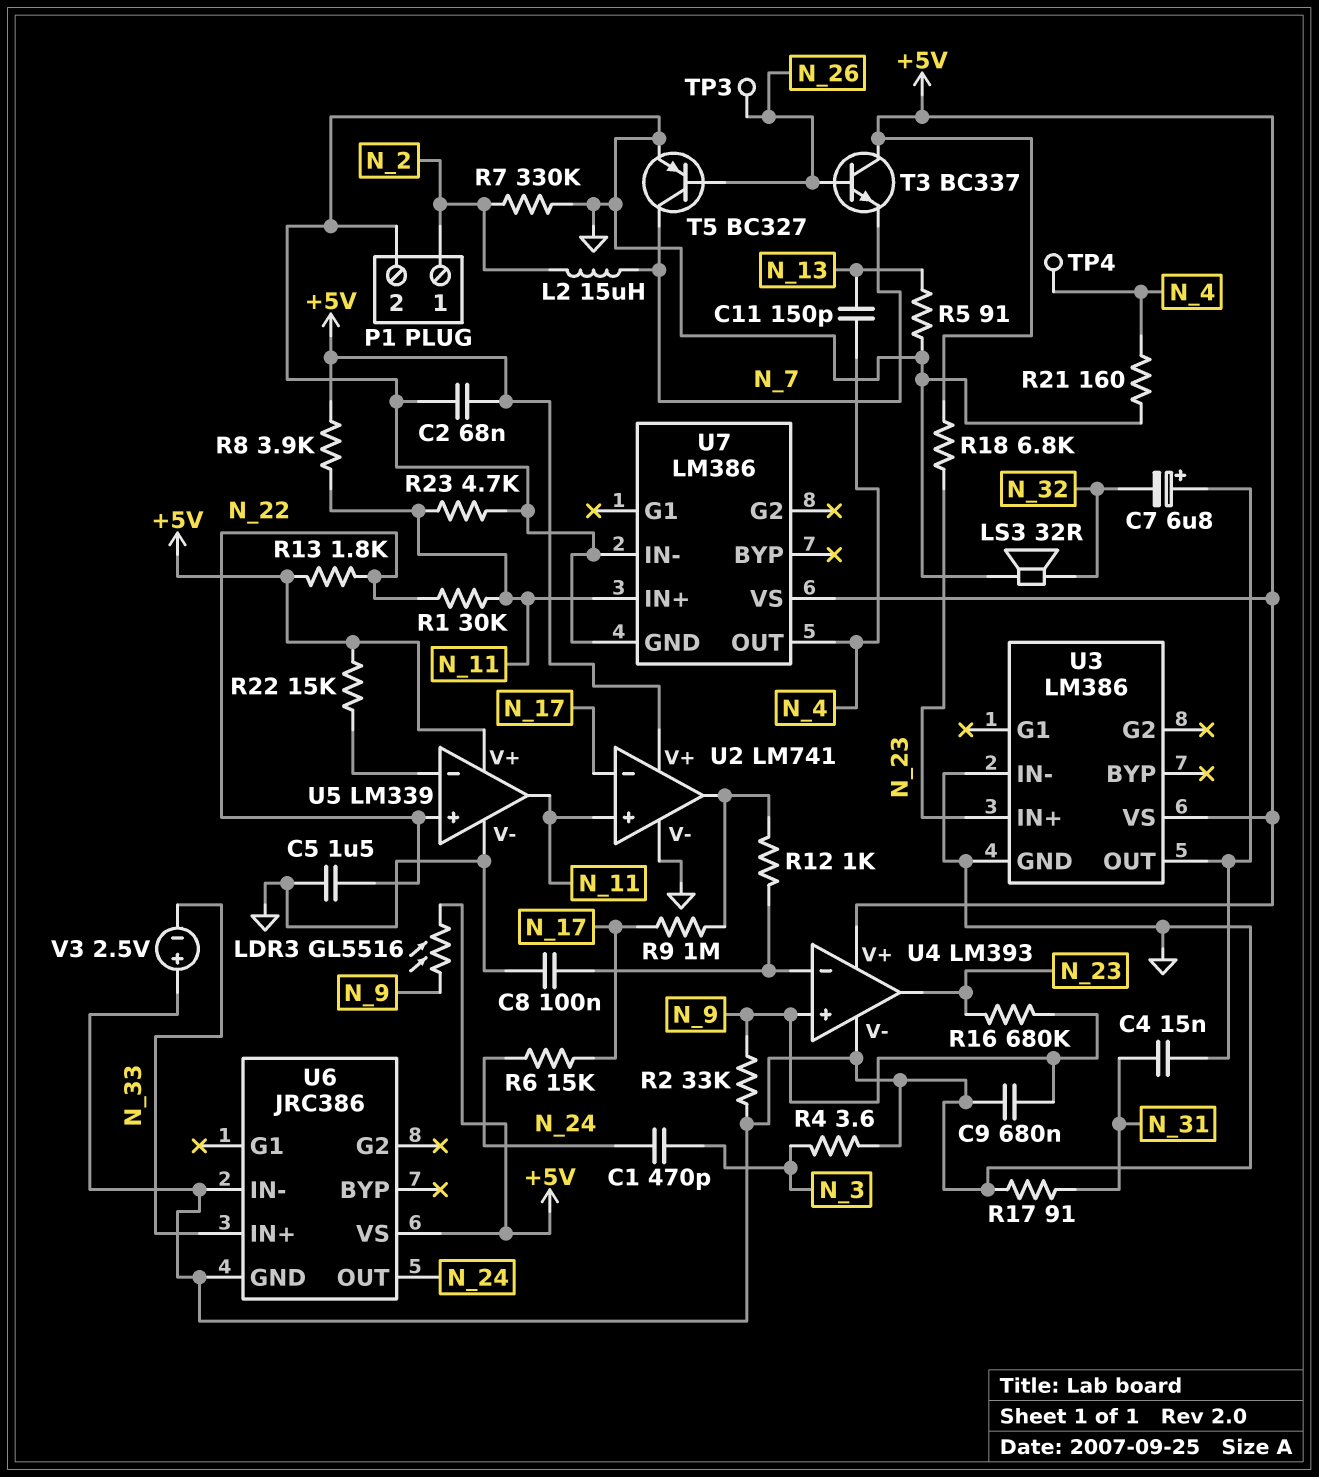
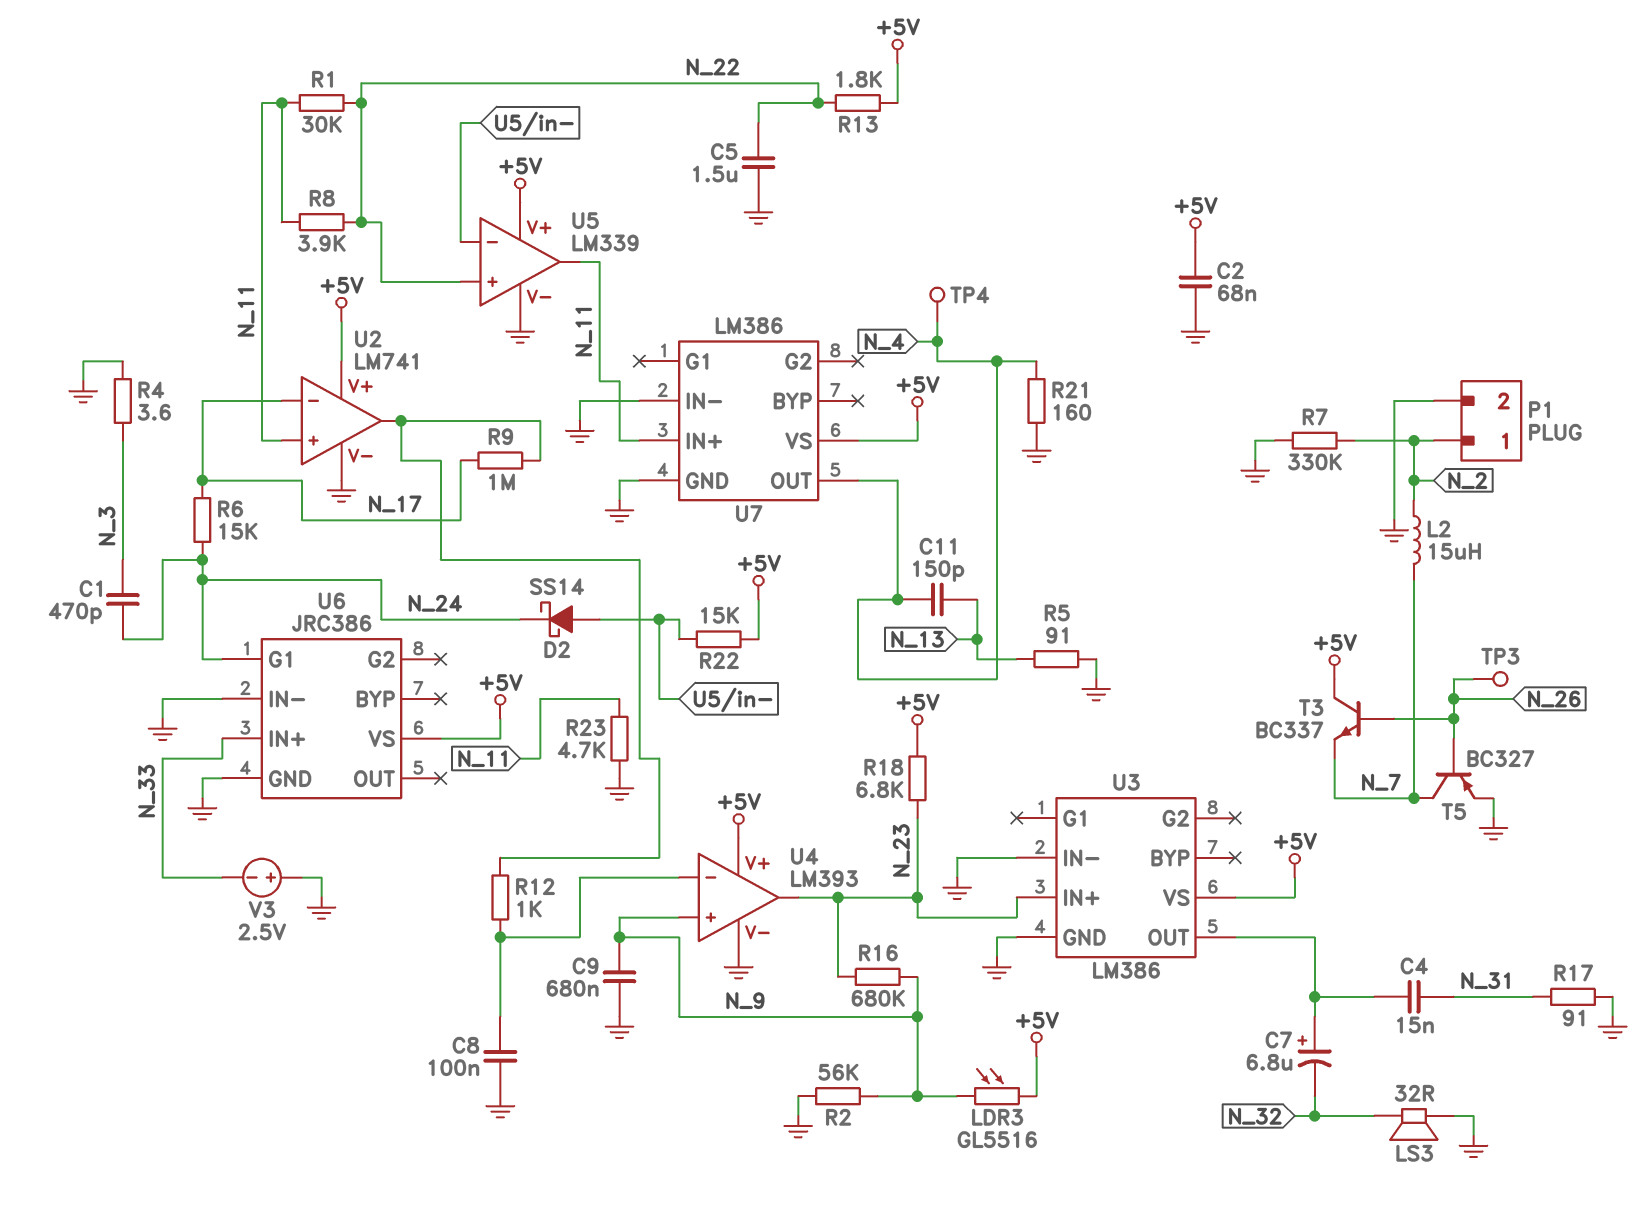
D2: none -> schottky SS14 (A U5/in-, K N_24)
R2: 33k (GND, N_9) -> 56k (GND, N_9)
R8: 3.9k (+5V, N_11) -> 3.9k (N_11, N_22)
U6 pin G1: none -> N_24
U6 pin OUT: N_24 -> none

